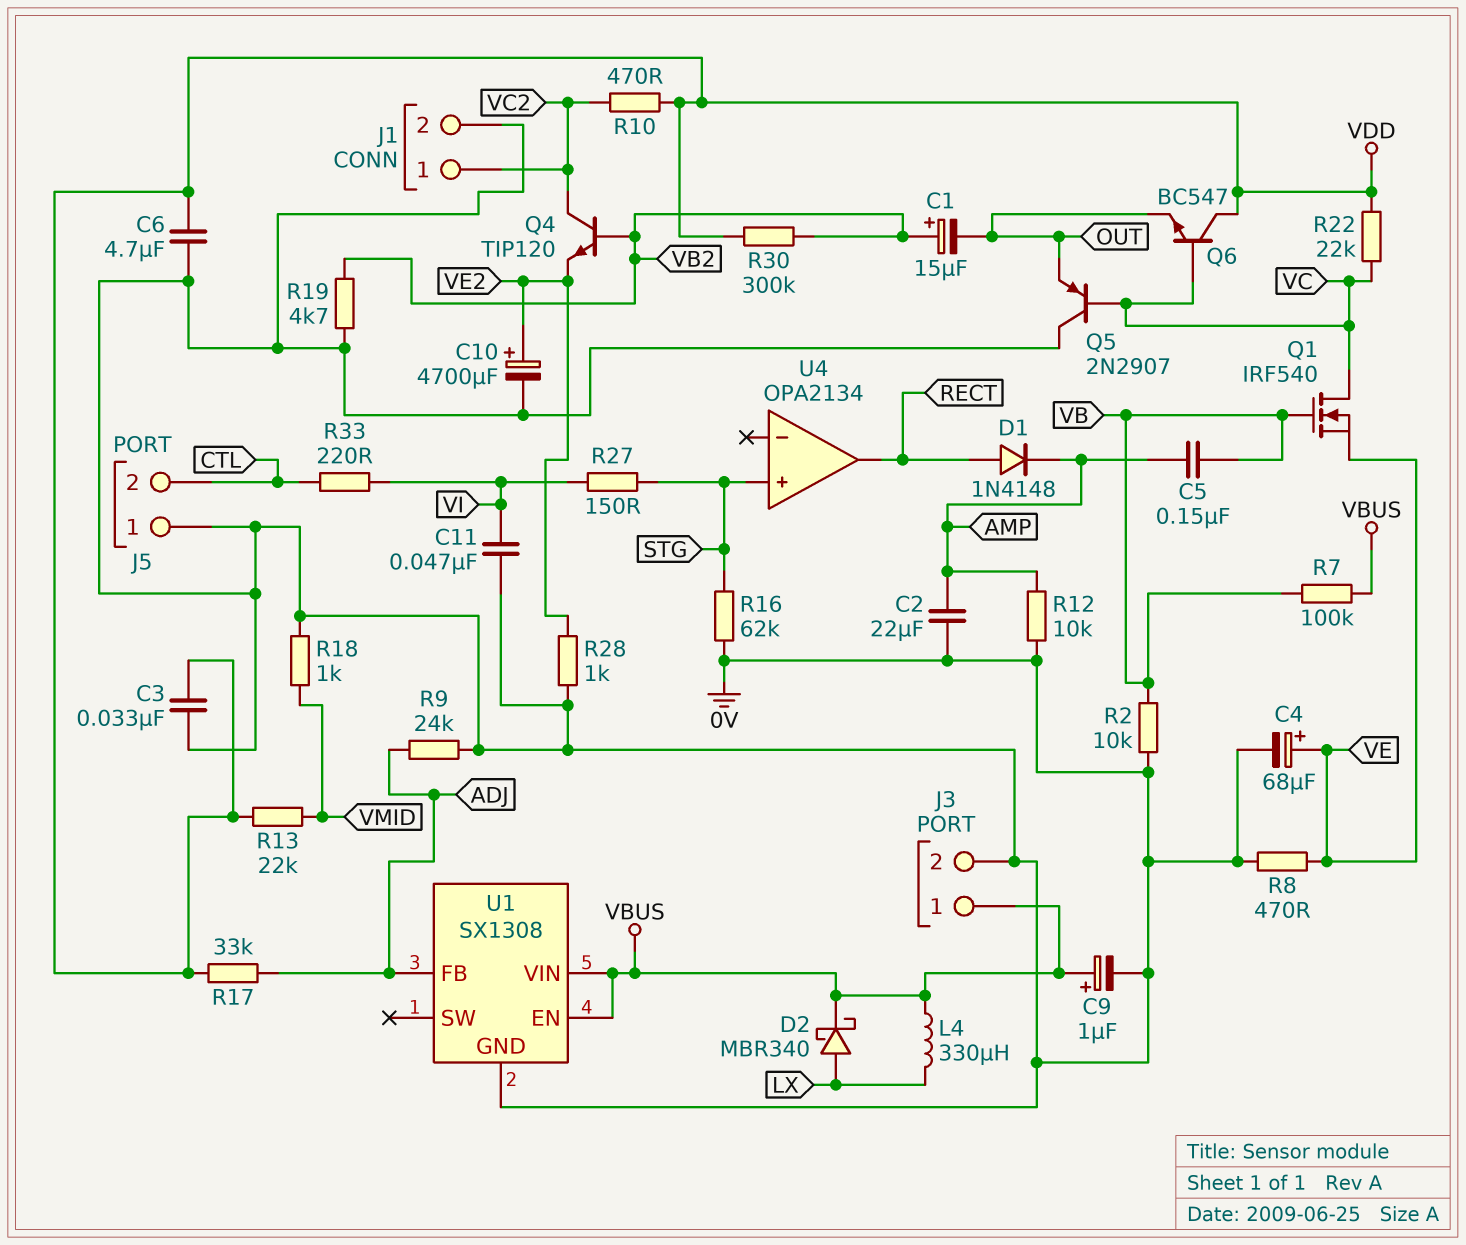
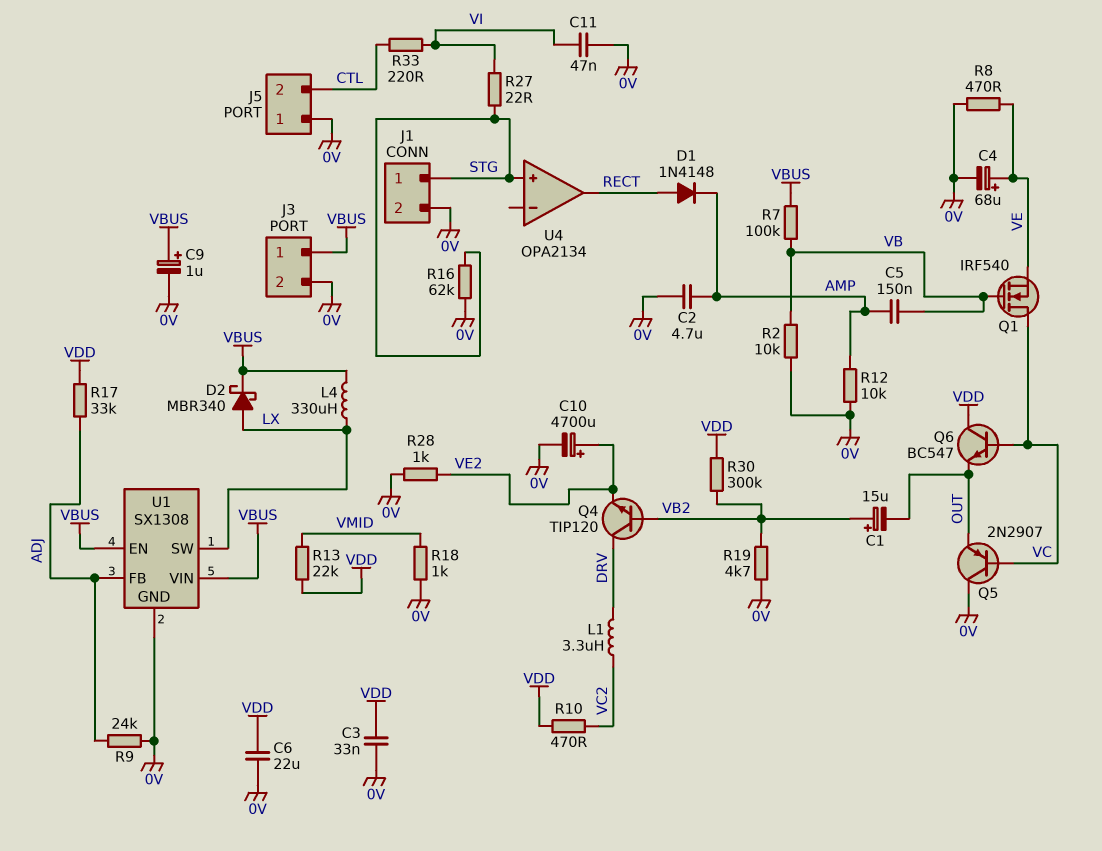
C2: 22uF (0V, AMP) -> 4.7uF (0V, AMP)
C6: 4.7uF (0V, VDD) -> 22uF (0V, VDD)
J1 pin 1: VC2 -> STG
L1: none -> 3.3uH (DRV, VC2)
Q4: NPN TIP120 (B VB2, C VC2, E VE2) -> NPN TIP120 (B VB2, C DRV, E VE2)
R22: 22k (VC, VDD) -> none
R27: 150 (STG, VI) -> 22 (STG, VI)
U1 pin SW: none -> LX

